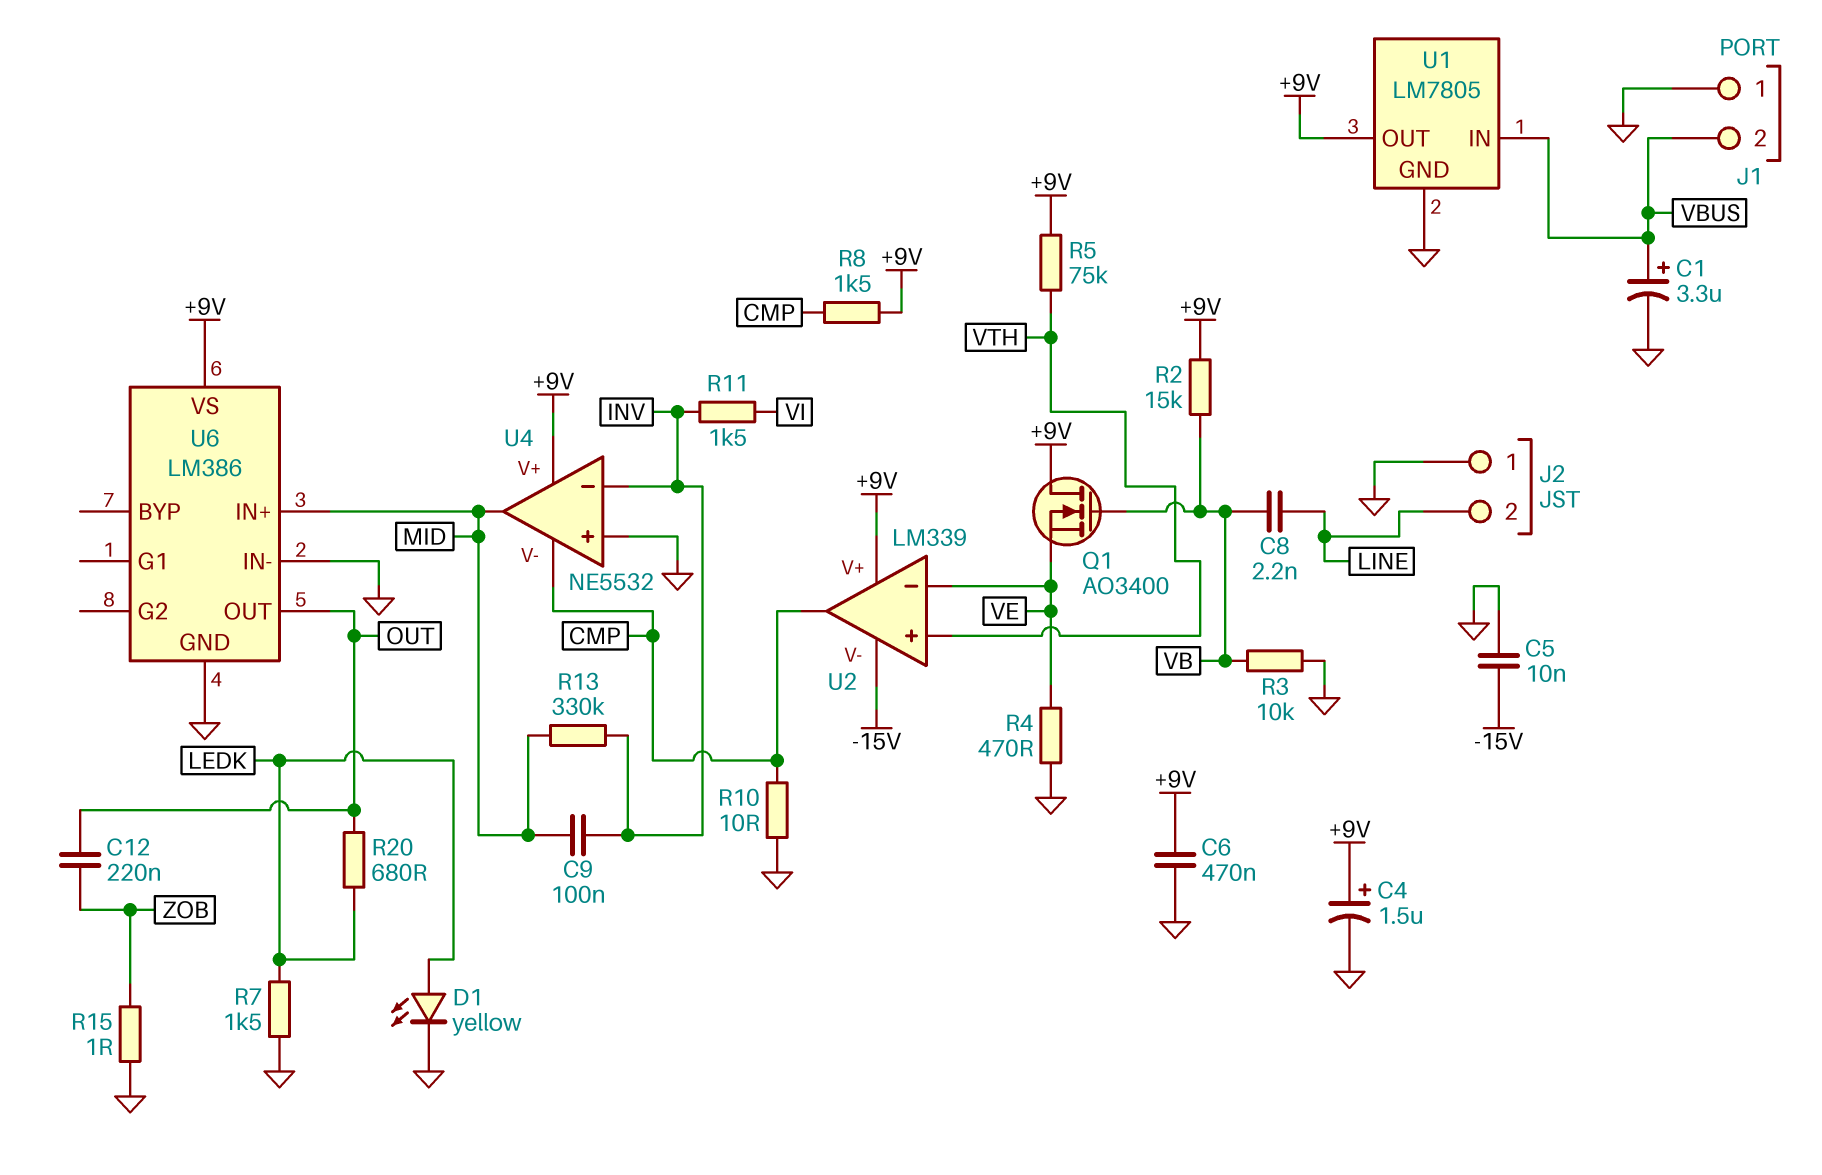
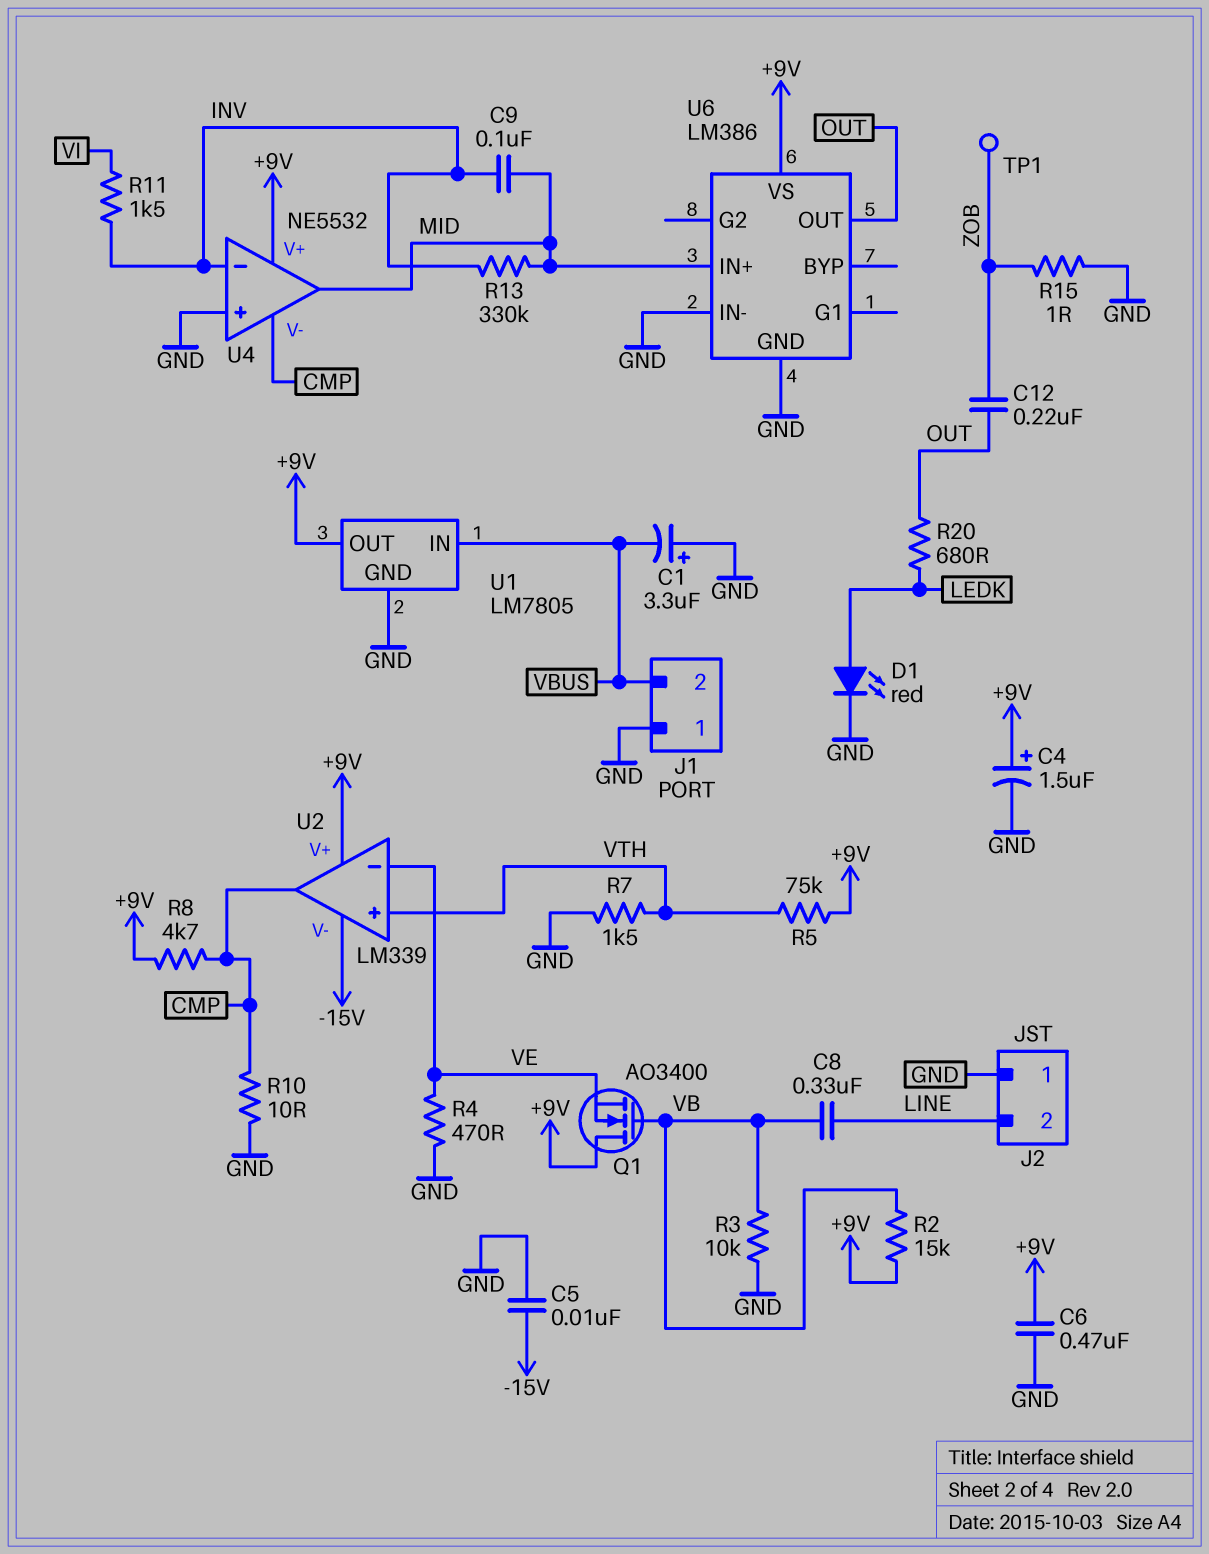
C1: 3.3uF (plus VBUS, minus GND) -> 3.3uF (plus GND, minus VBUS)
C8: 2.2nF (LINE, VB) -> 330nF (LINE, VB)
D1: LED yellow (A LEDK, K GND) -> LED red (A LEDK, K GND)
R7: 1.5k (GND, LEDK) -> 1.5k (GND, VTH)
R8: 1.5k (+9V, CMP) -> 4.7k (+9V, CMP)
TP1: none -> test point (ZOB)

